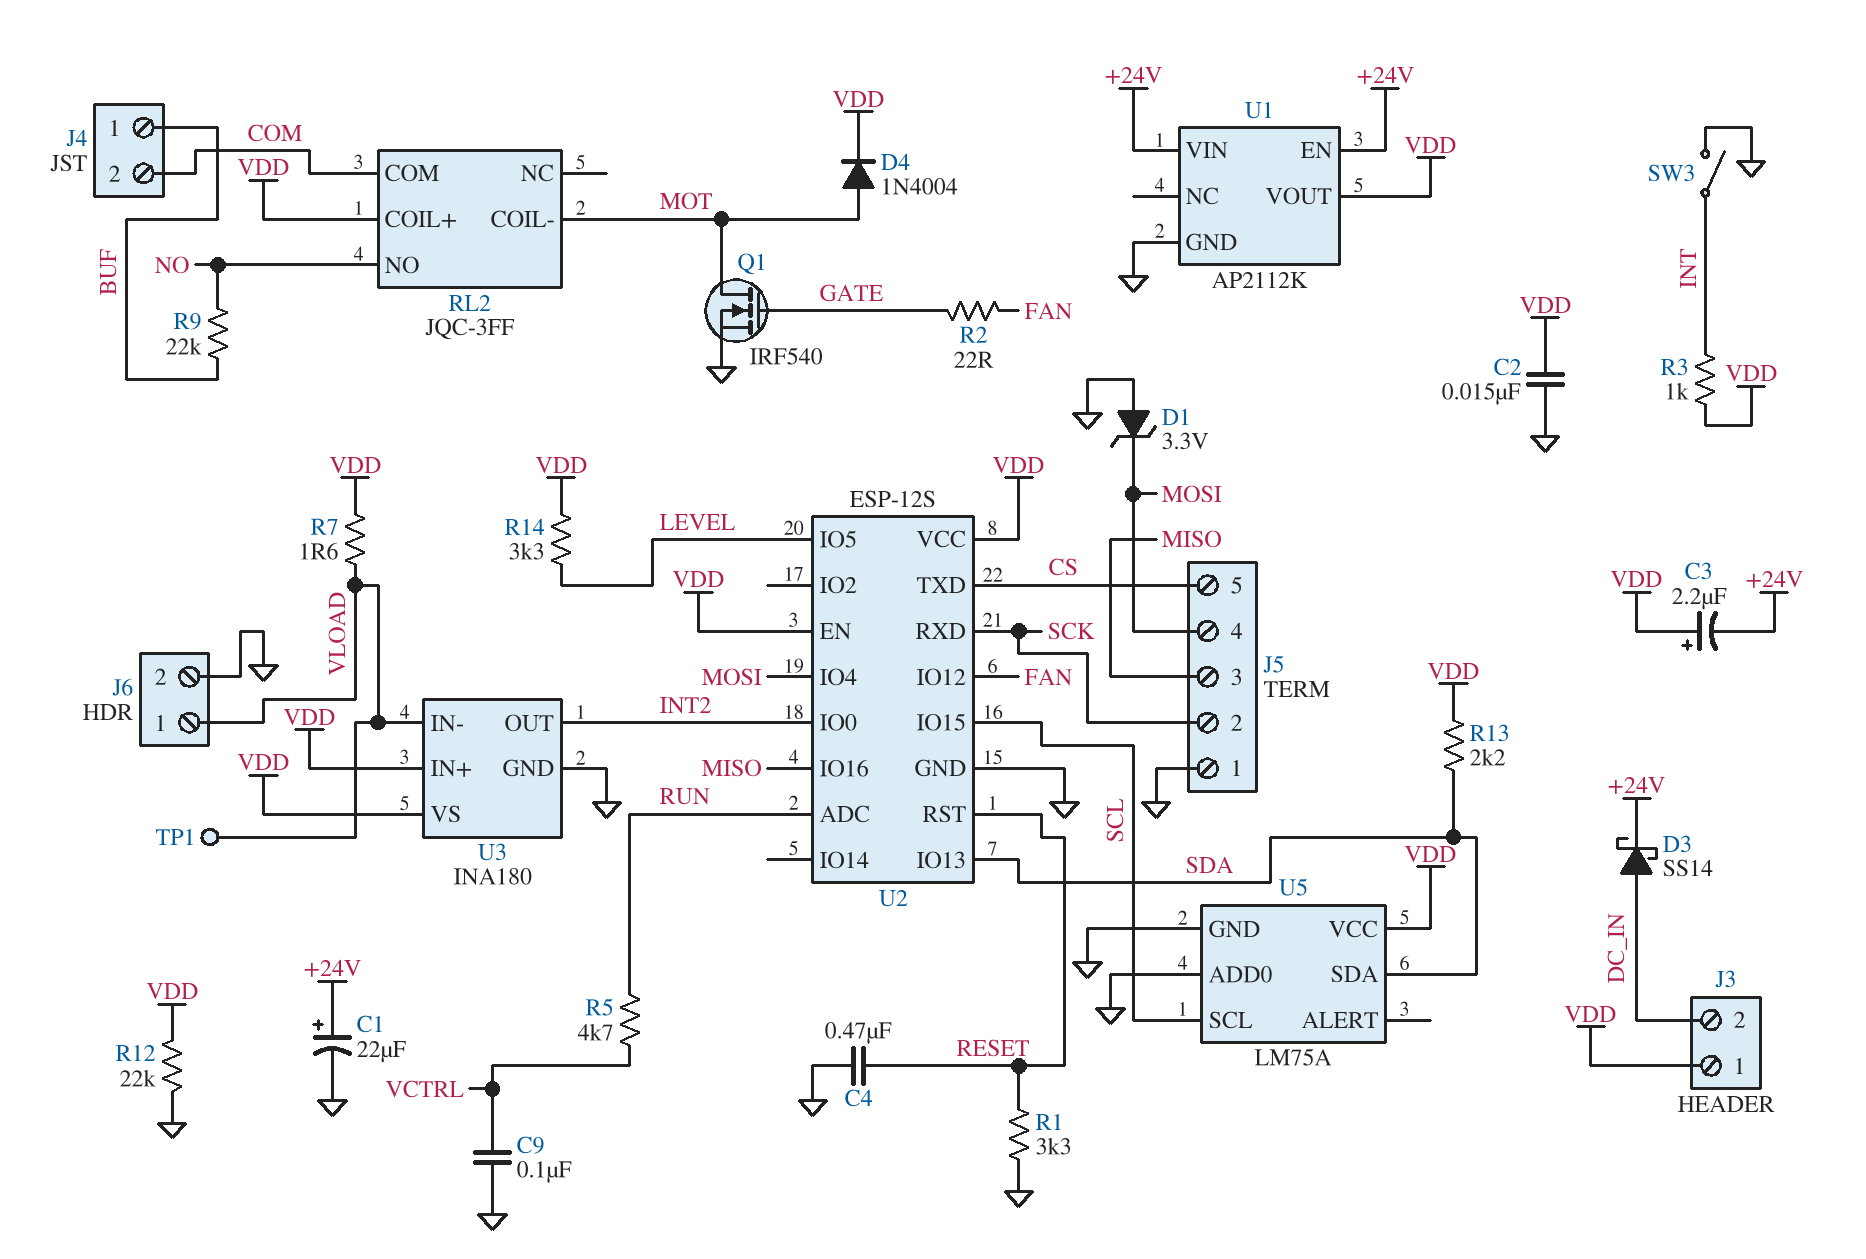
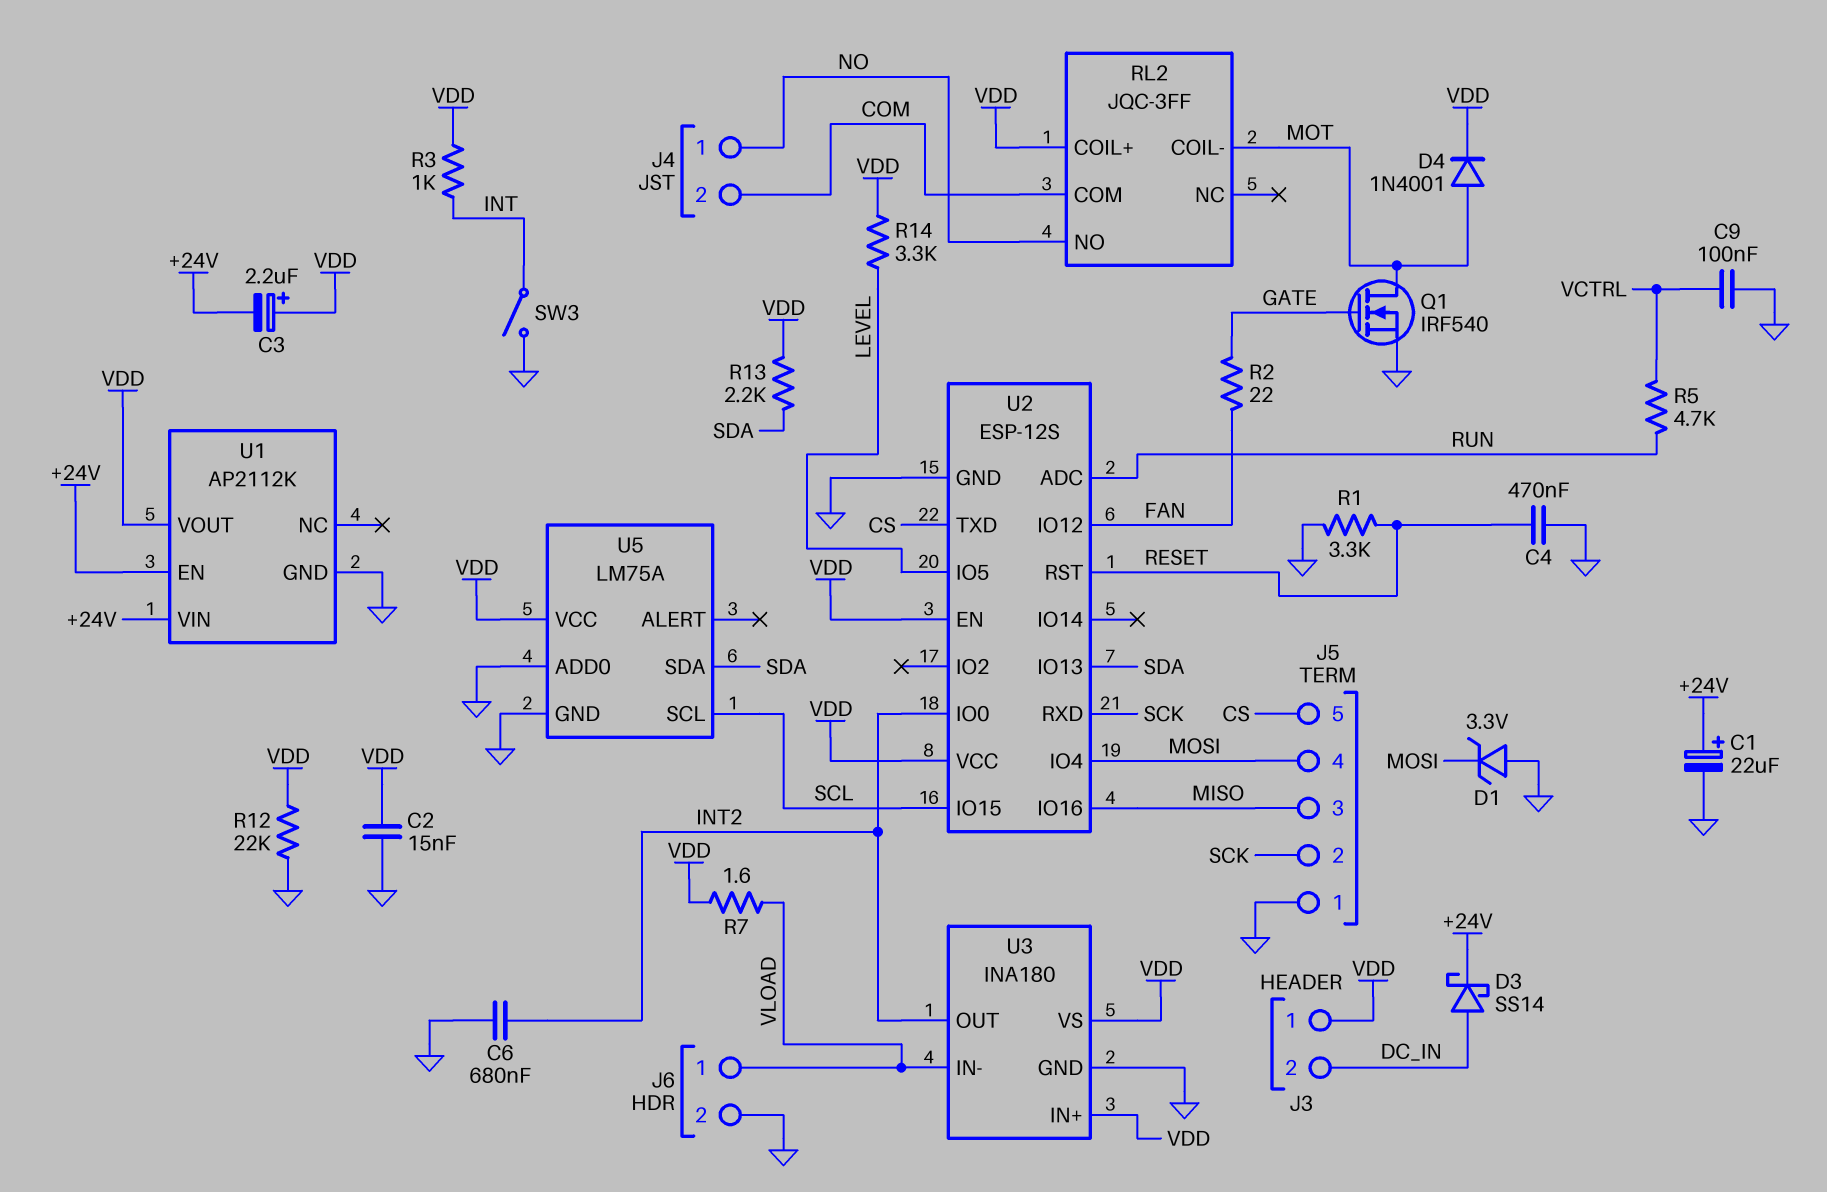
C6: none -> 680nF (GND, INT2)
D4: diode 1N4004 (A MOT, K VDD) -> diode 1N4001 (A MOT, K VDD)
J4 pin 1: BUF -> NO
R9: 22k (BUF, NO) -> none
TP1: test point (VLOAD) -> none

